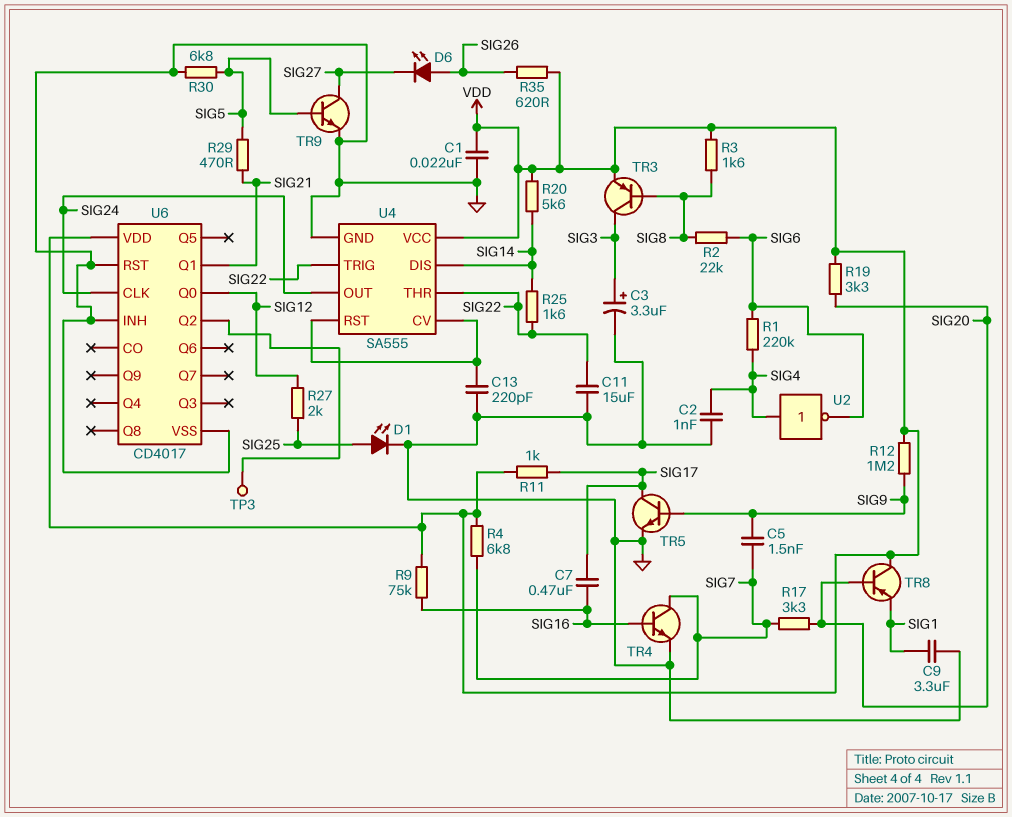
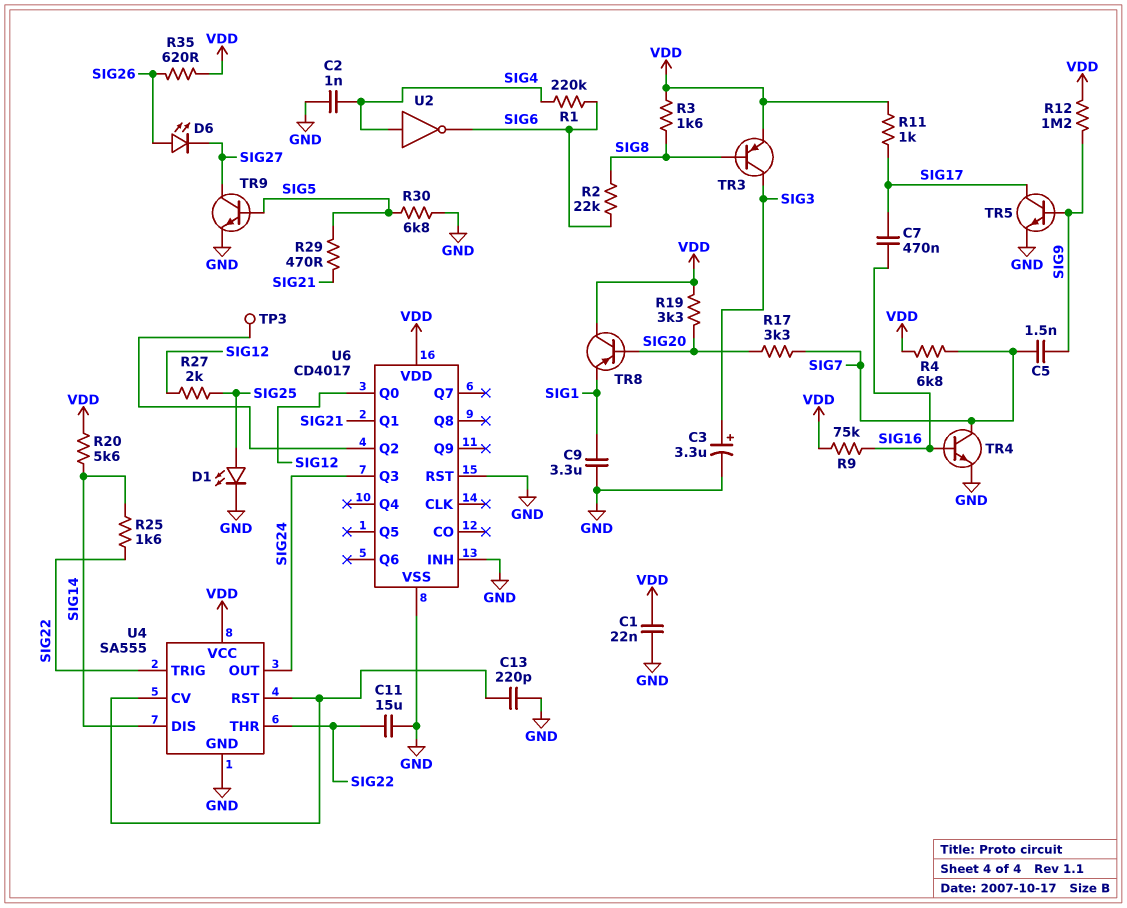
U6 pin CLK: SIG24 -> none
U6 pin Q3: none -> SIG24

